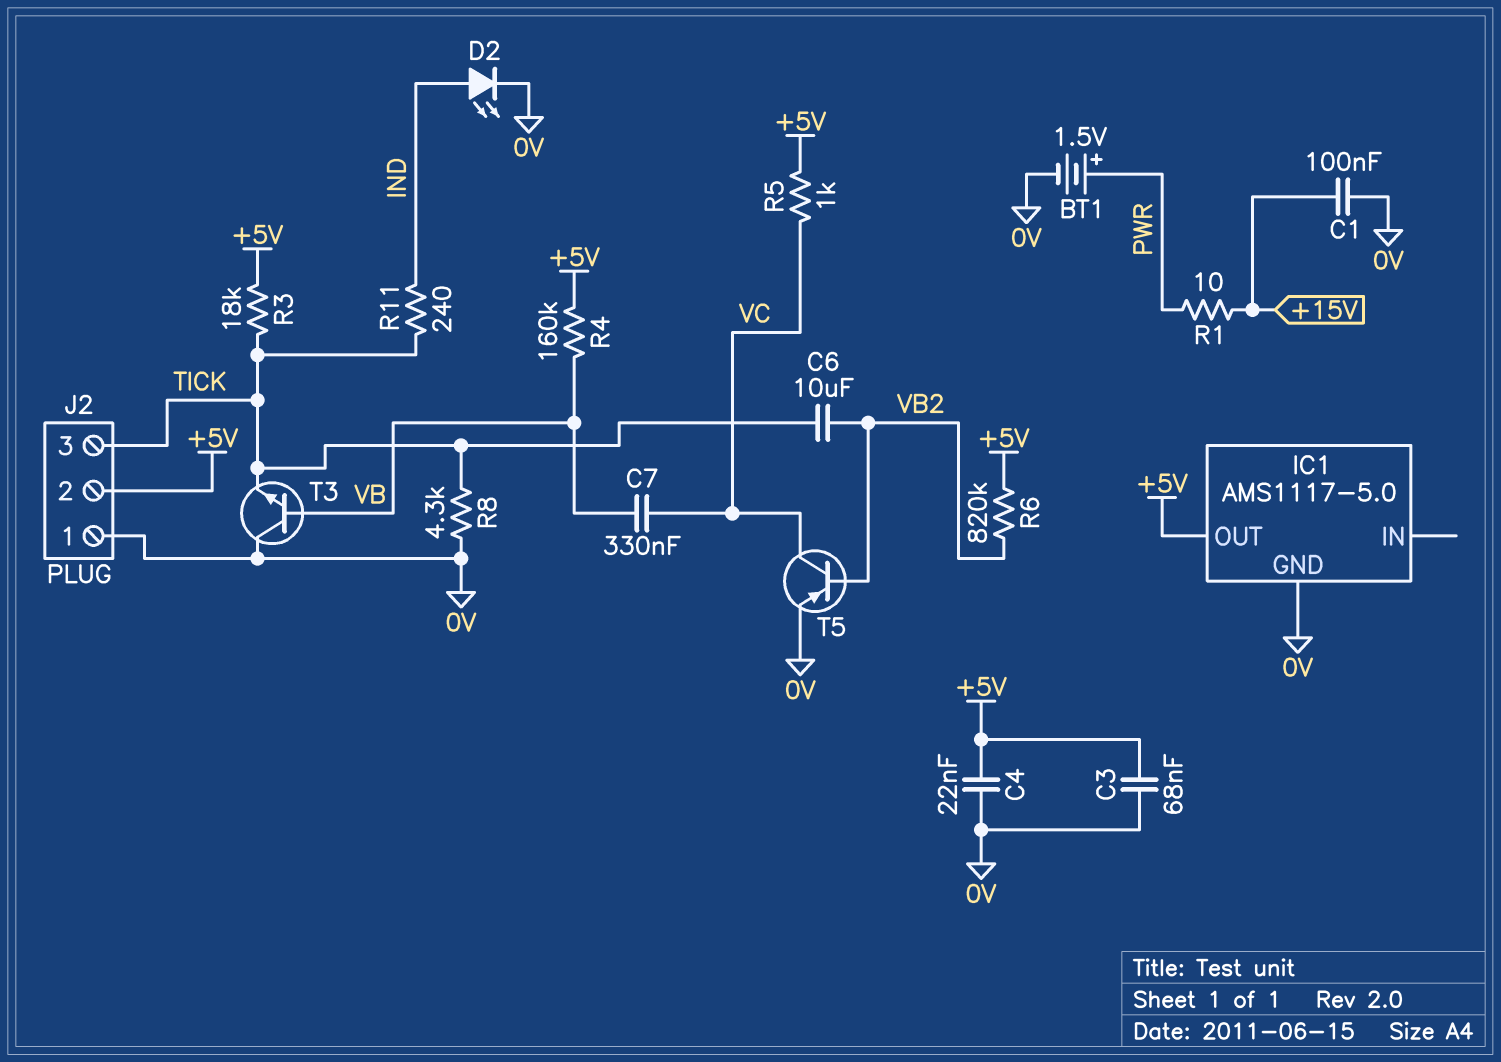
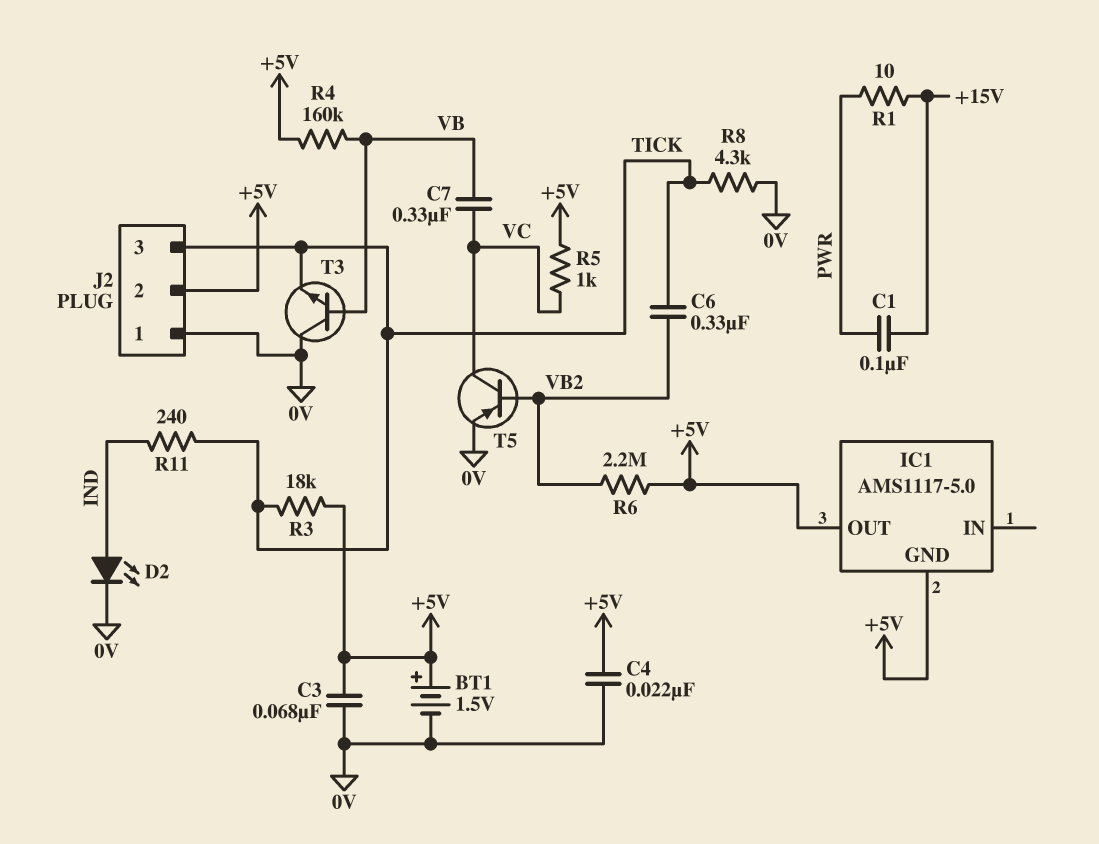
BT1: 1.5V (plus PWR, minus 0V) -> 1.5V (plus +5V, minus 0V)
C1: 100nF (+15V, 0V) -> 100nF (+15V, PWR)
C6: 10uF (TICK, VB2) -> 330nF (TICK, VB2)
IC1 pin GND: 0V -> +5V
R6: 820k (+5V, VB2) -> 2.2M (+5V, VB2)

